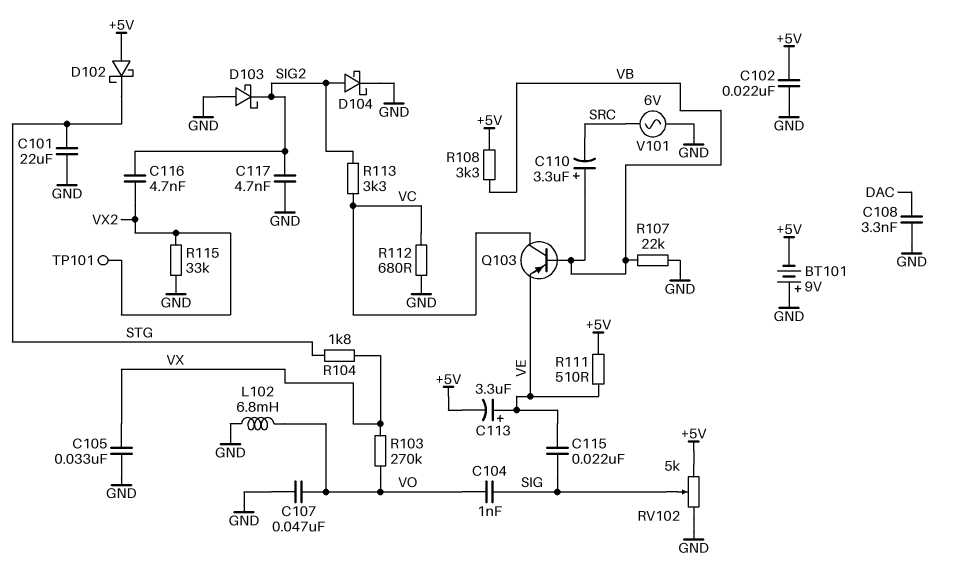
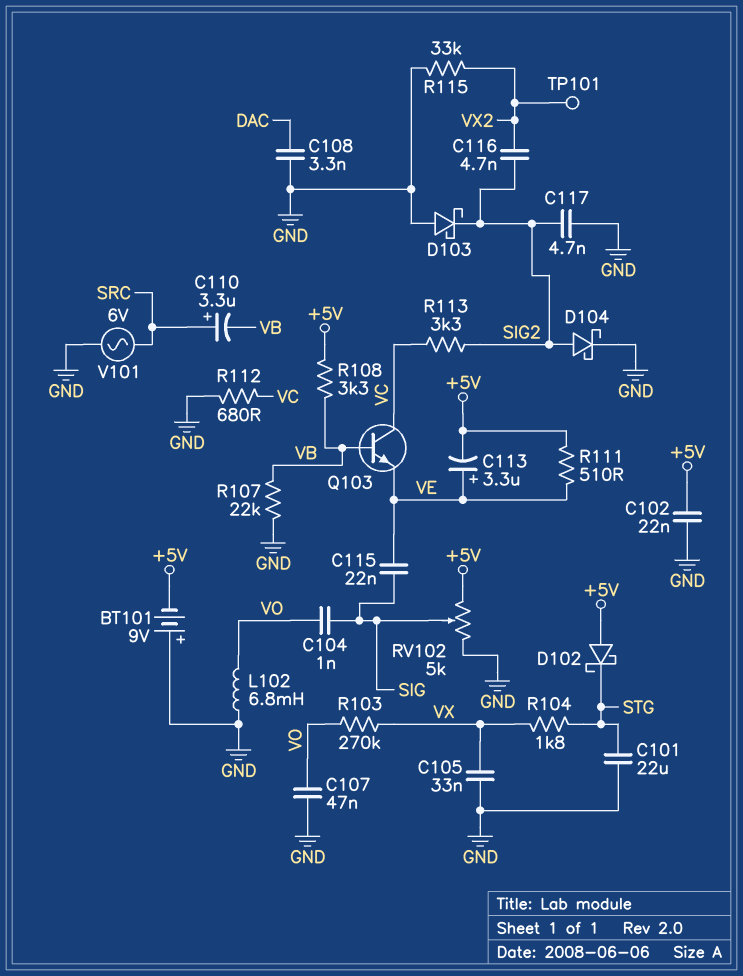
C110: 3.3uF (plus VB, minus SRC) -> 3.3uF (plus SRC, minus VB)
Q103: PNP (B VB, C VC, E VE) -> NPN (B VB, C VC, E VE)

